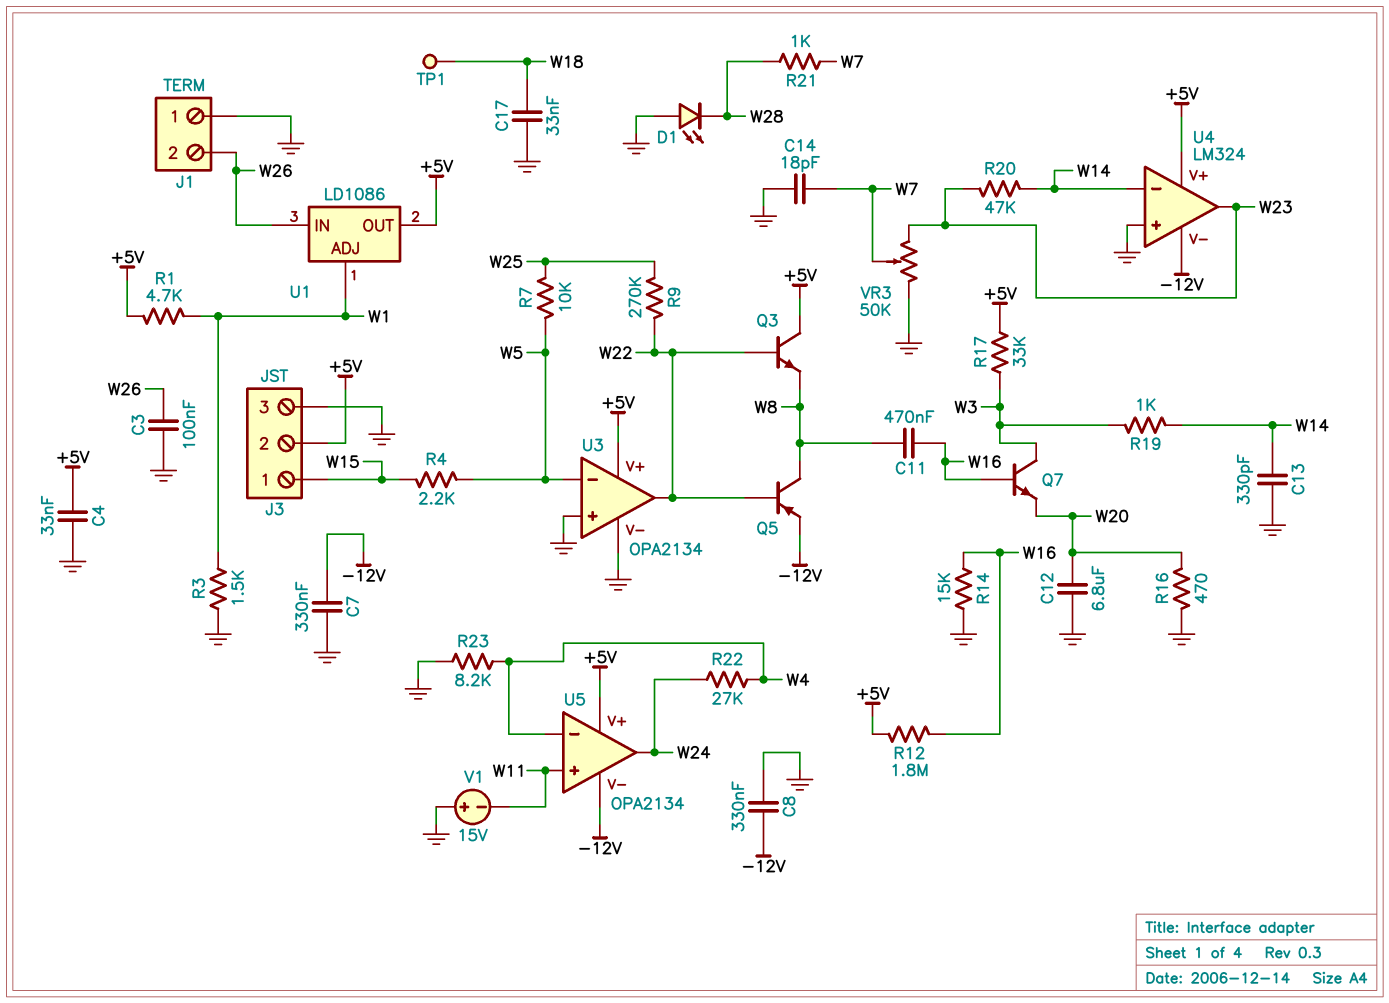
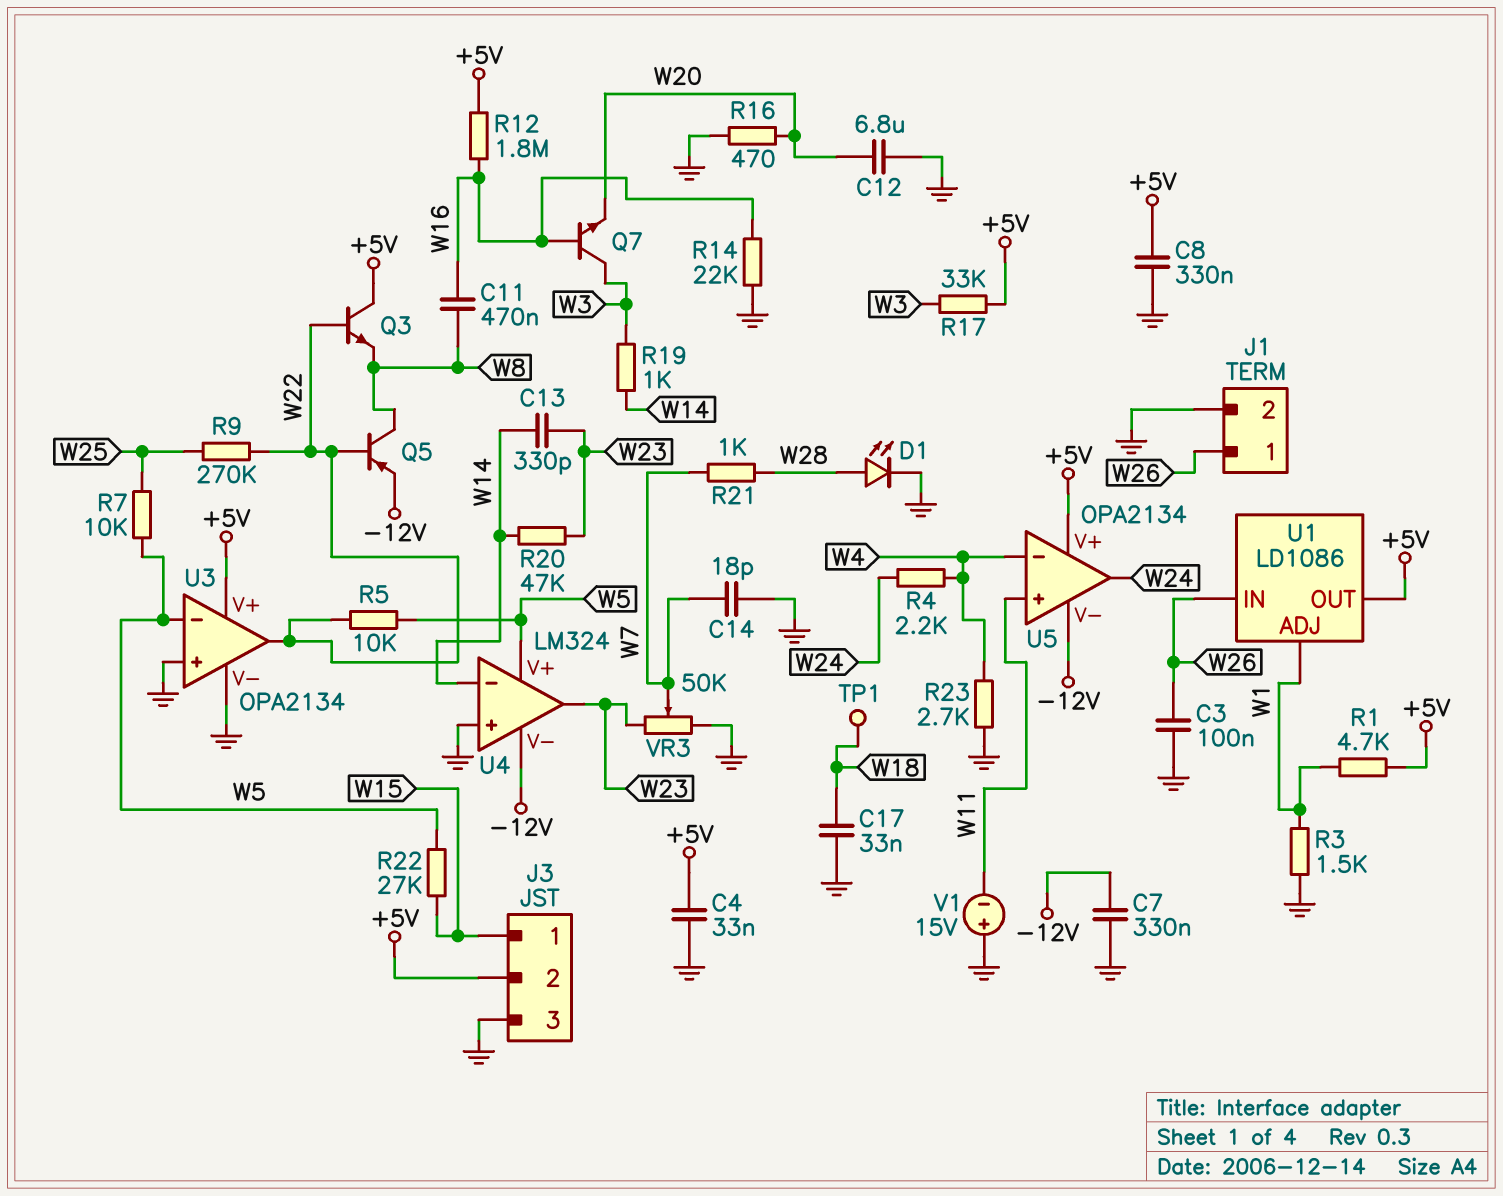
C8: 330nF (-12V, GND) -> 330nF (+5V, GND)
C13: 330pF (GND, W14) -> 330pF (W14, W23)
D1: LED (A GND, K W28) -> LED (A W28, K GND)
J1 pin 1: GND -> W26
J1 pin 2: W26 -> GND
R4: 2.2k (W5, W15) -> 2.2k (W4, W24)
R5: none -> 10k (W5, W22)
R14: 15k (GND, W16) -> 22k (GND, W16)
R22: 27k (W4, W24) -> 27k (W5, W15)
R23: 8.2k (GND, W4) -> 2.7k (GND, W4)
U4 pin V+: +5V -> W5

